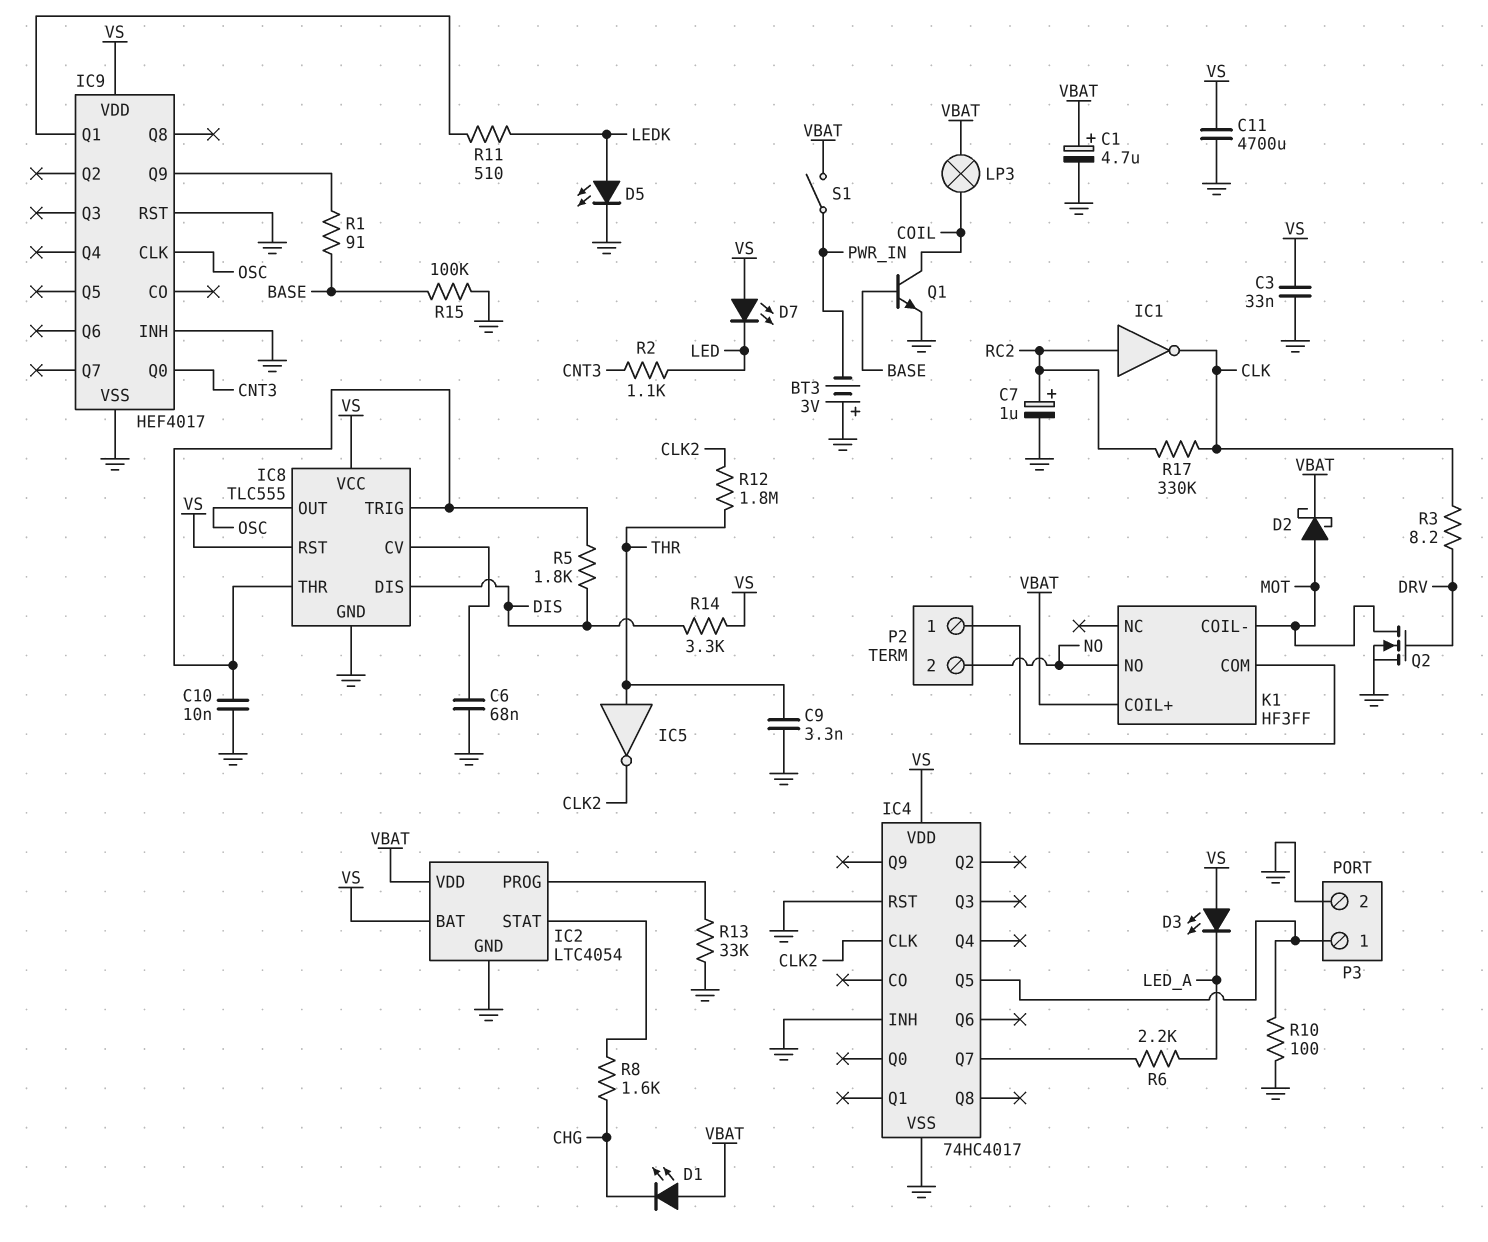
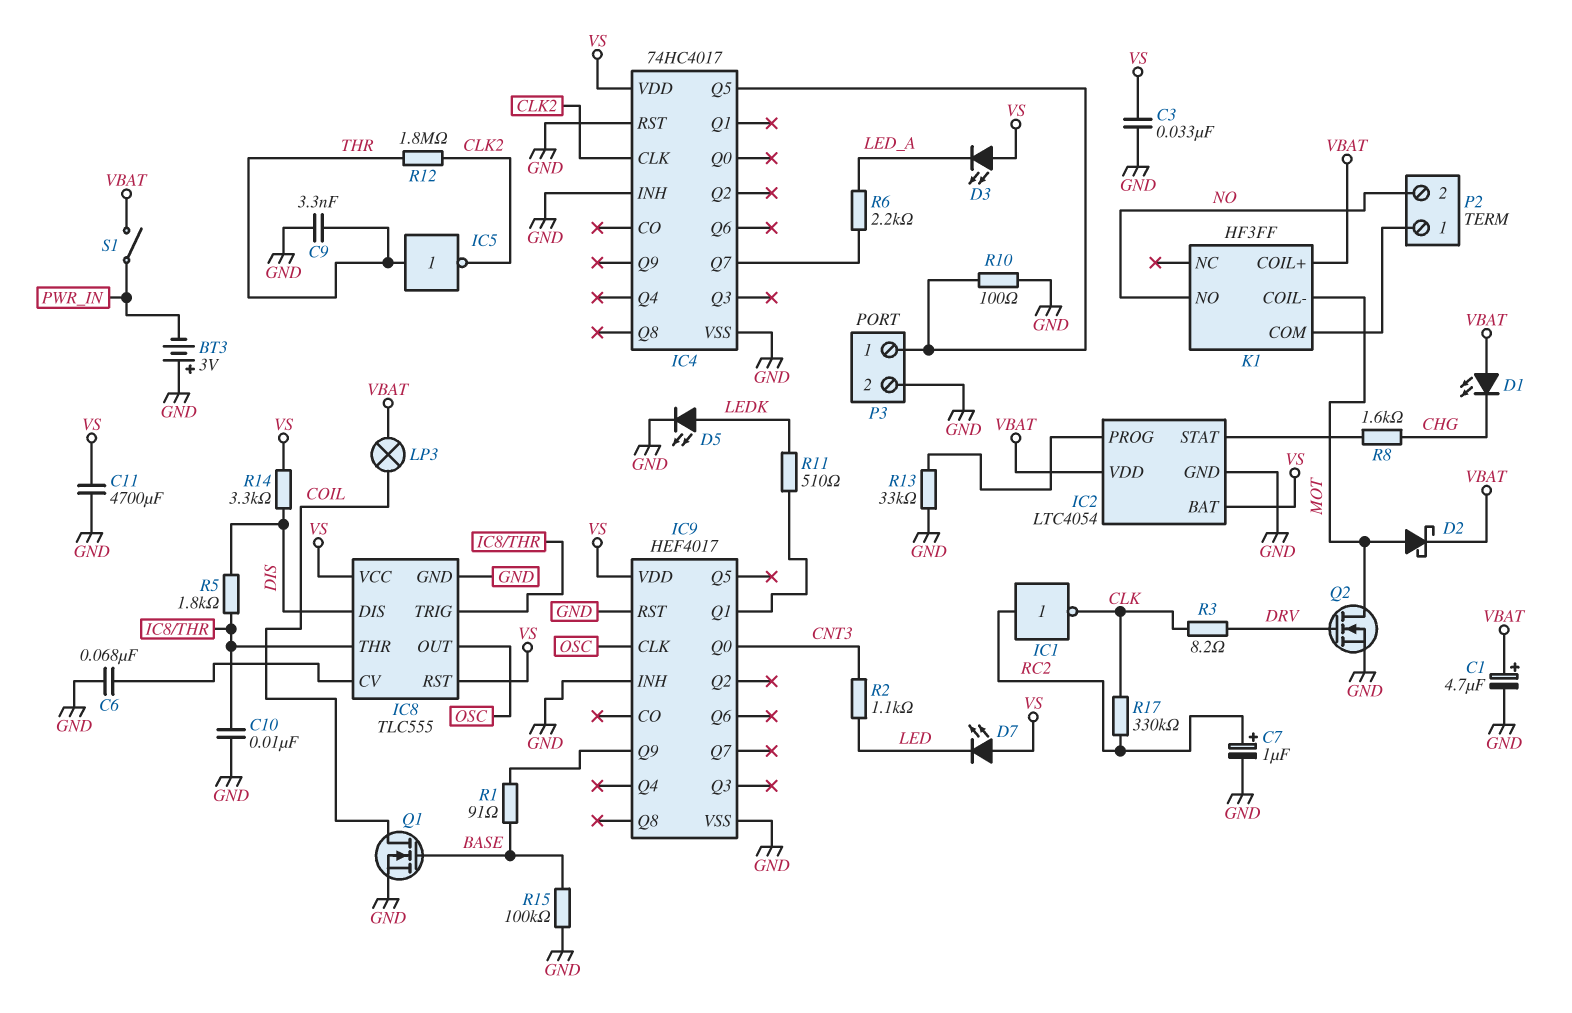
Q1: NPN (B BASE, C COIL, E GND) -> NMOS (G BASE, D COIL, S GND)

